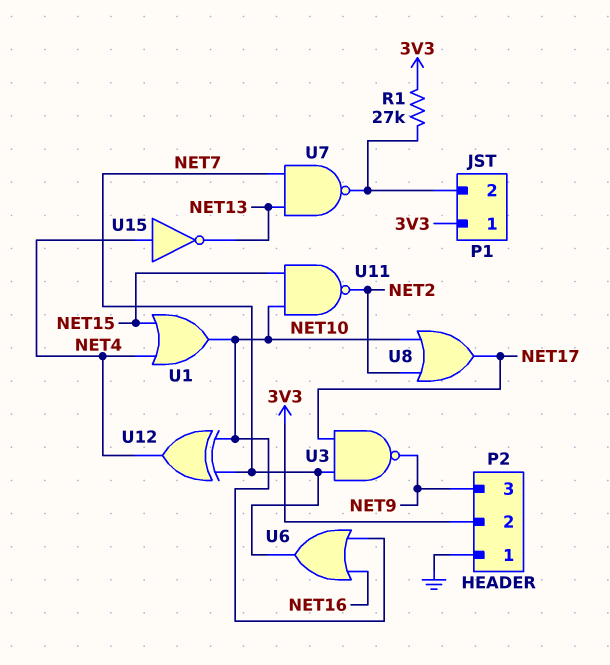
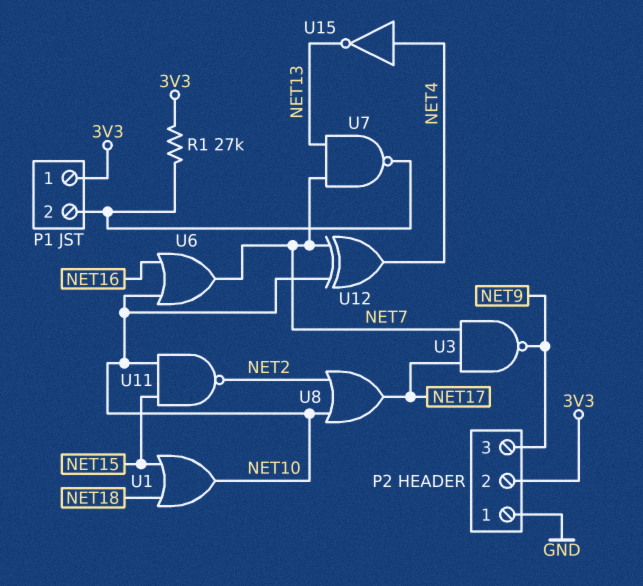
U1: OR (in NET4, in NET15, out NET10) -> OR (in NET15, in NET18, out NET10)

